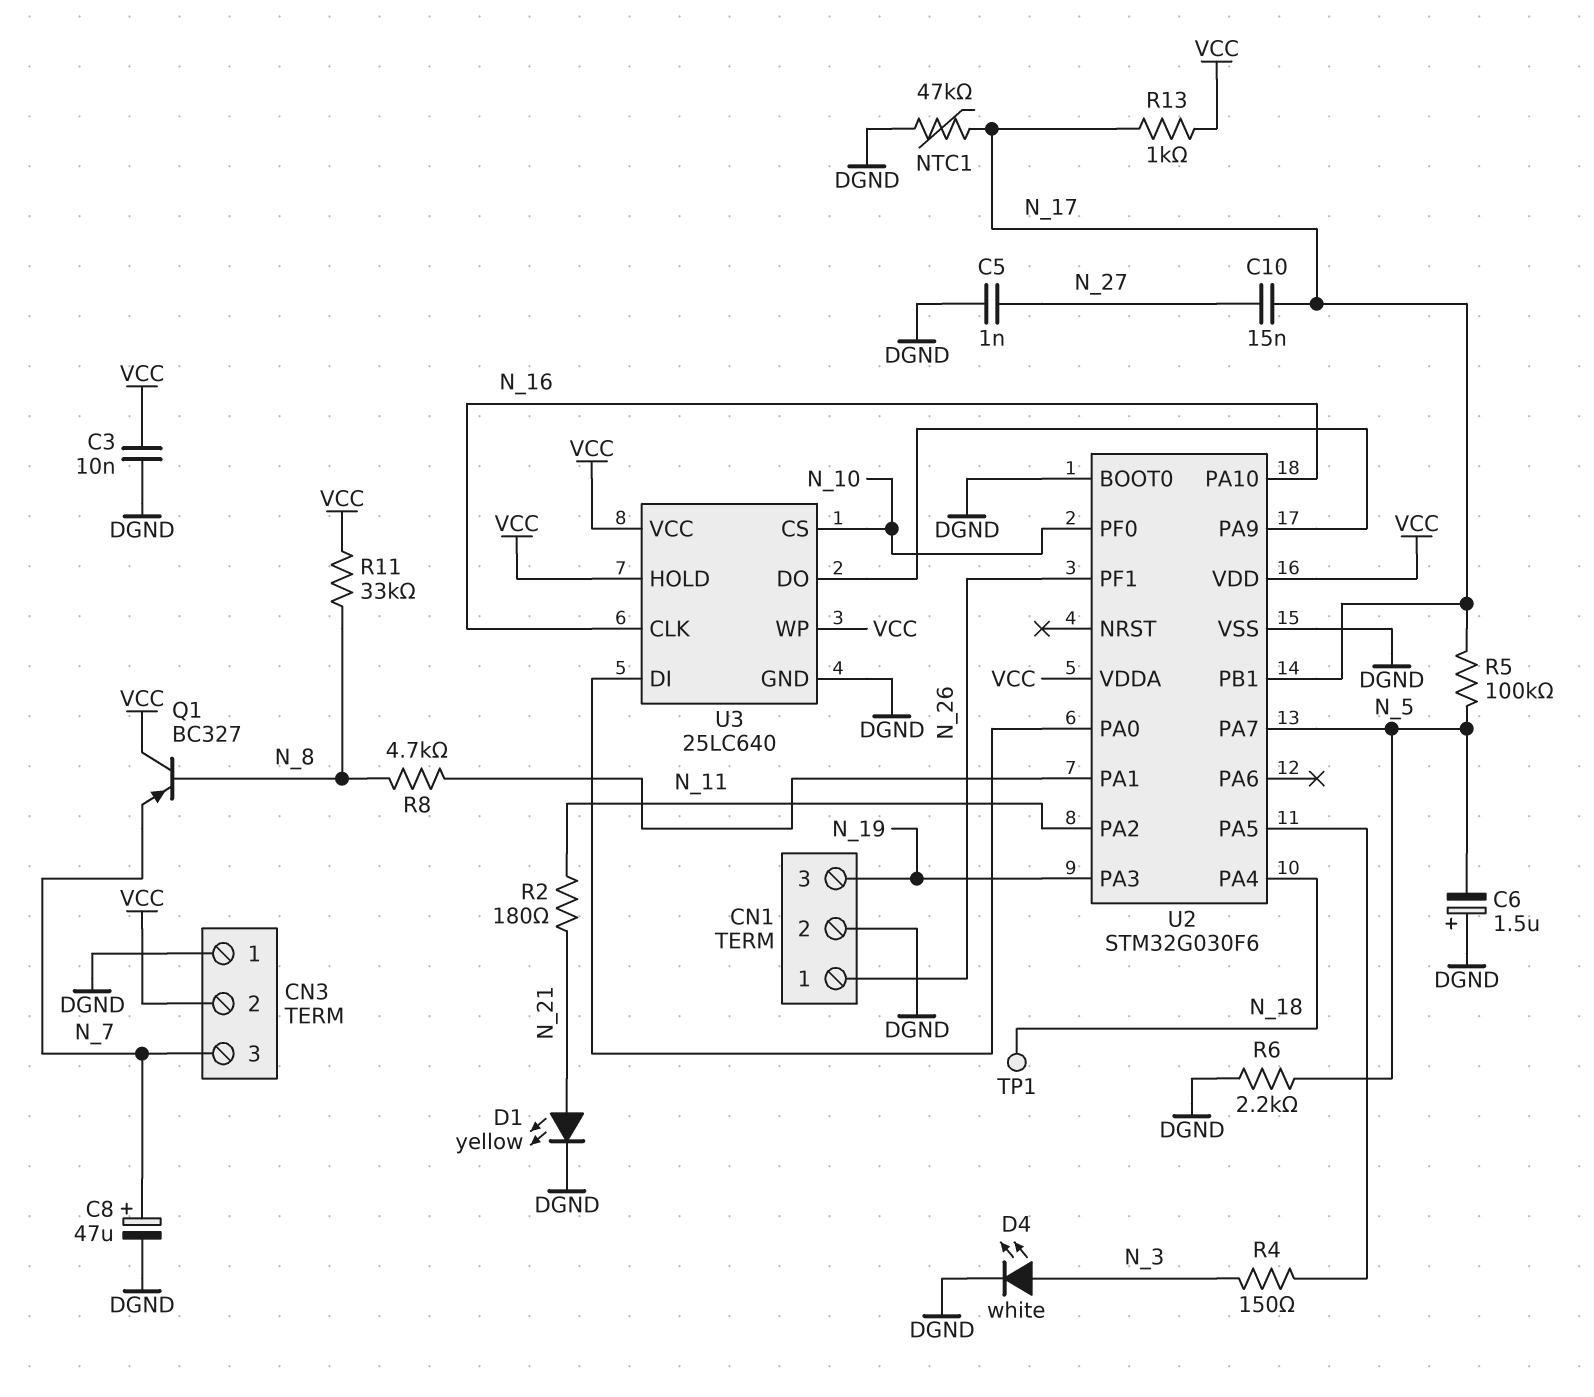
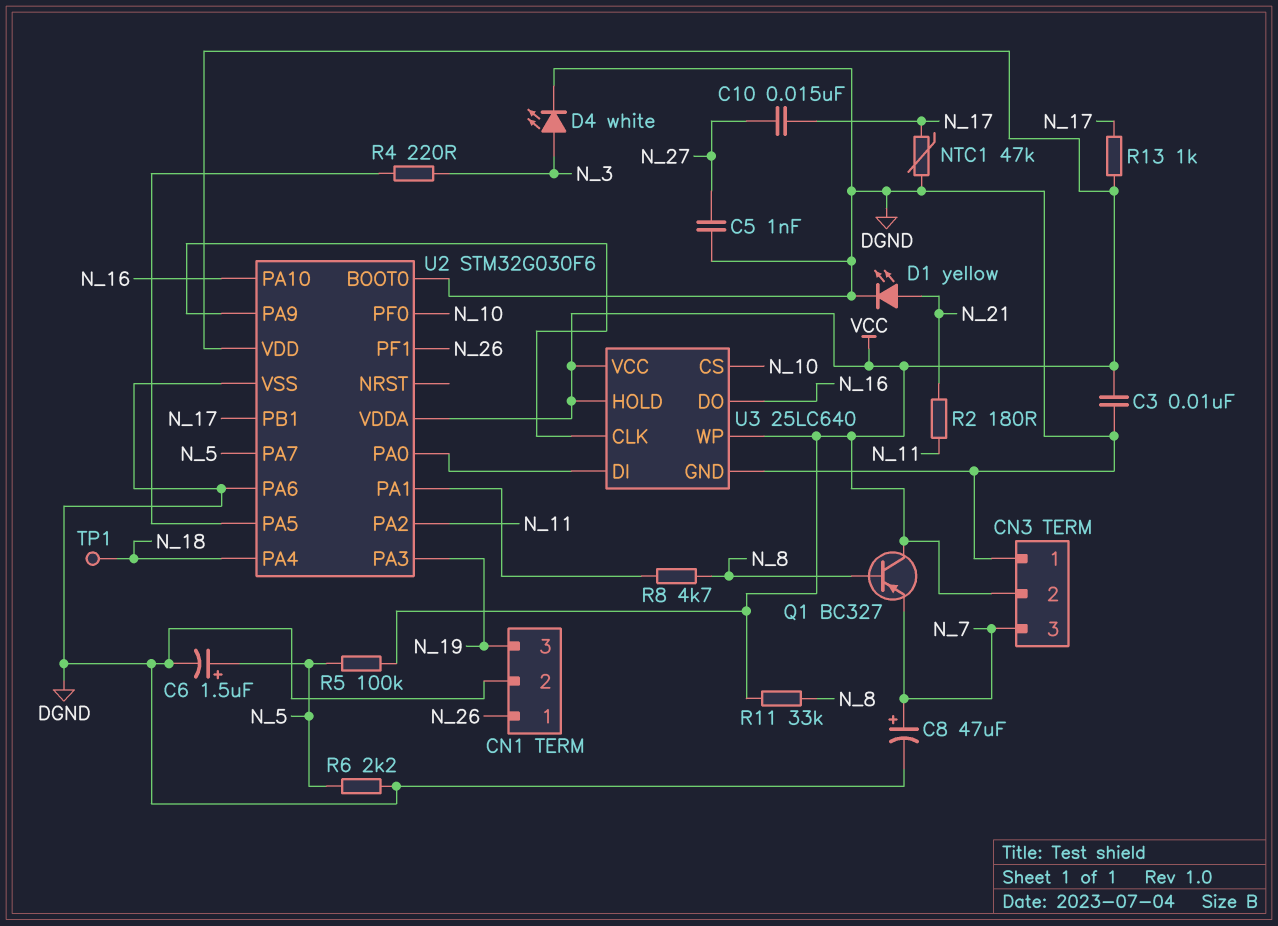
C6: 1.5uF (plus DGND, minus N_5) -> 1.5uF (plus N_5, minus DGND)
R4: 150 (N_3, U2/PA5) -> 220 (N_3, U2/PA5)
R5: 100k (N_5, N_17) -> 100k (N_5, VCC)
U2 pin PA6: none -> DGND
U3 pin CLK: N_16 -> U2/PA9
U3 pin DO: U2/PA9 -> N_16

